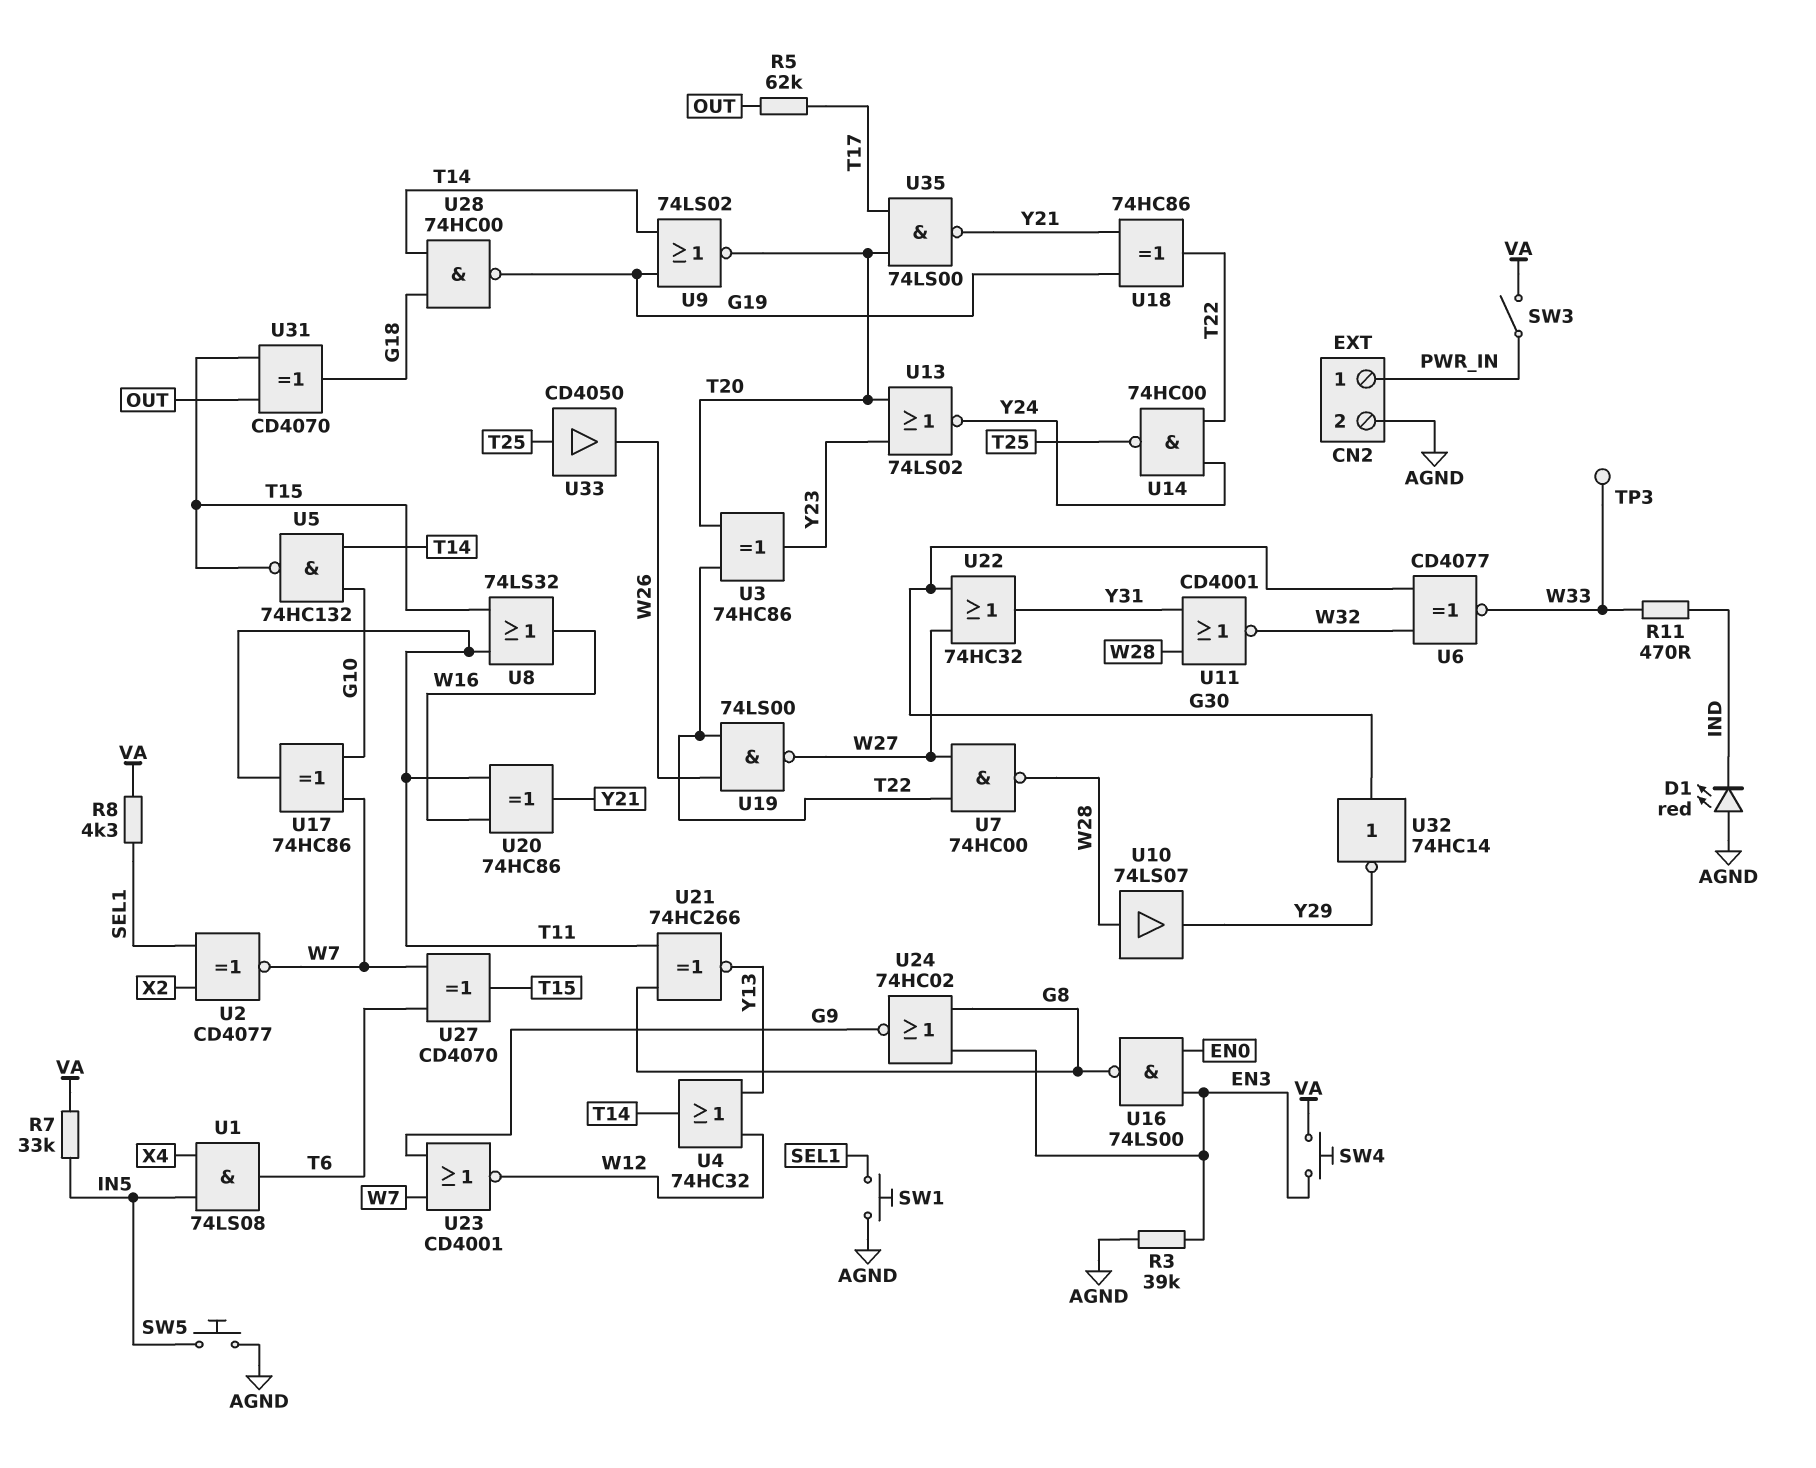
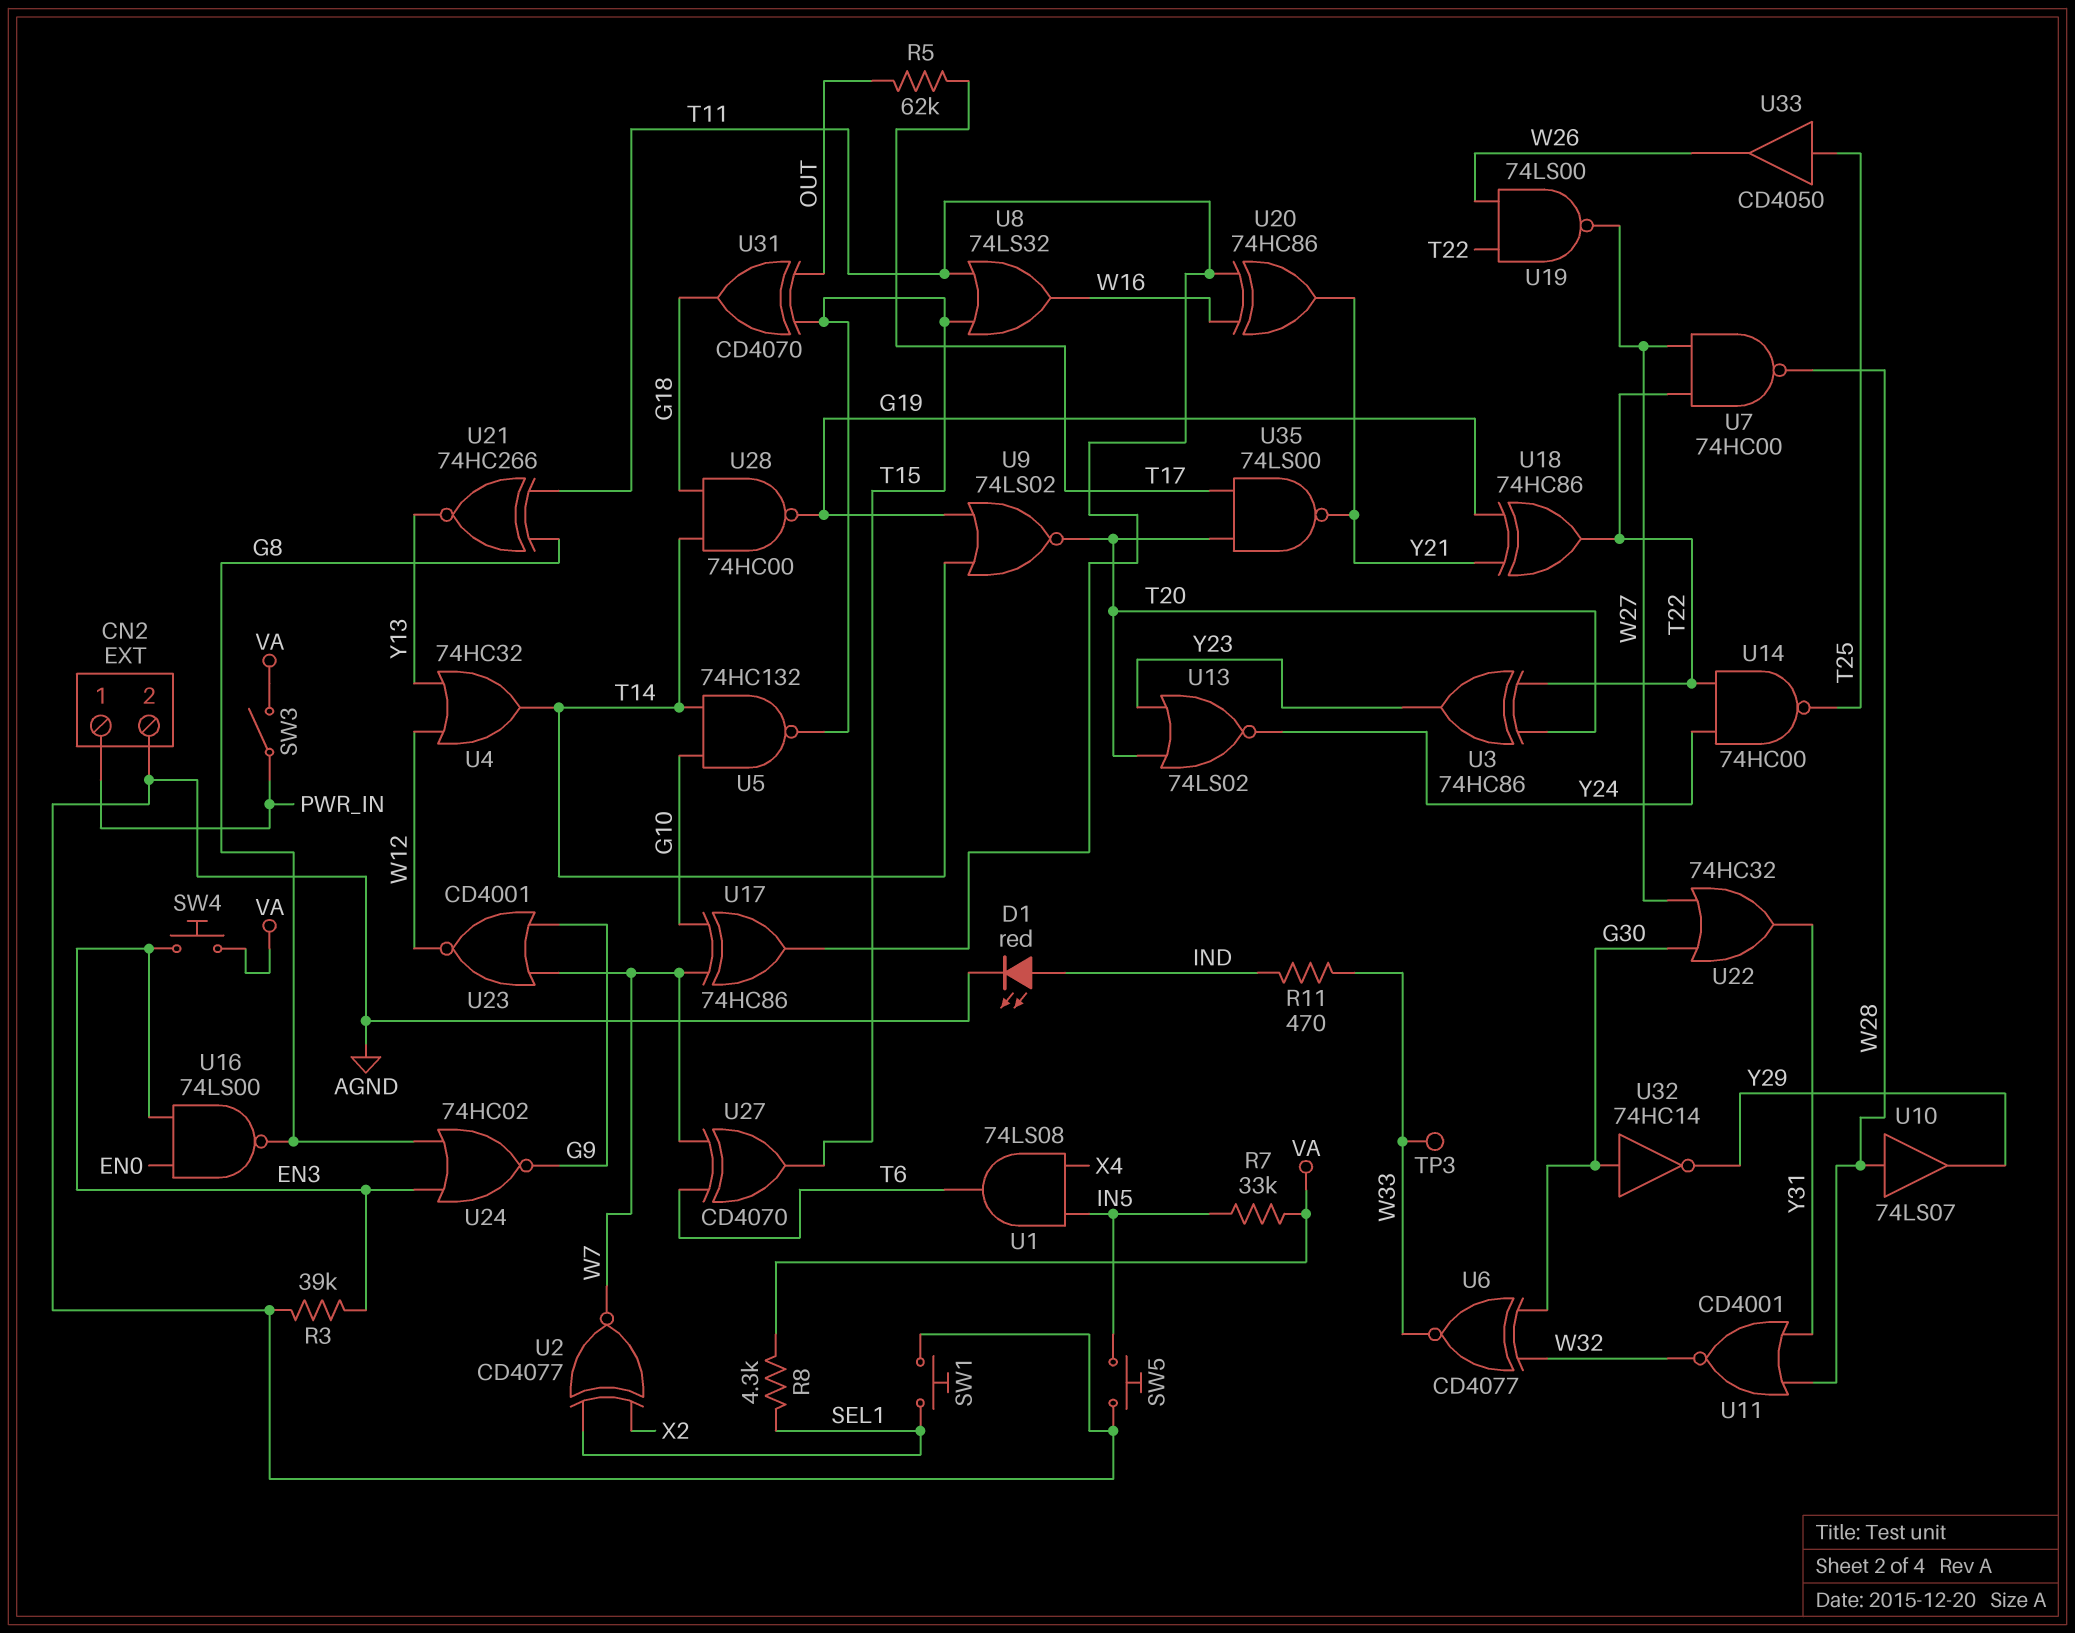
D1: LED red (A AGND, K IND) -> LED red (A IND, K AGND)

